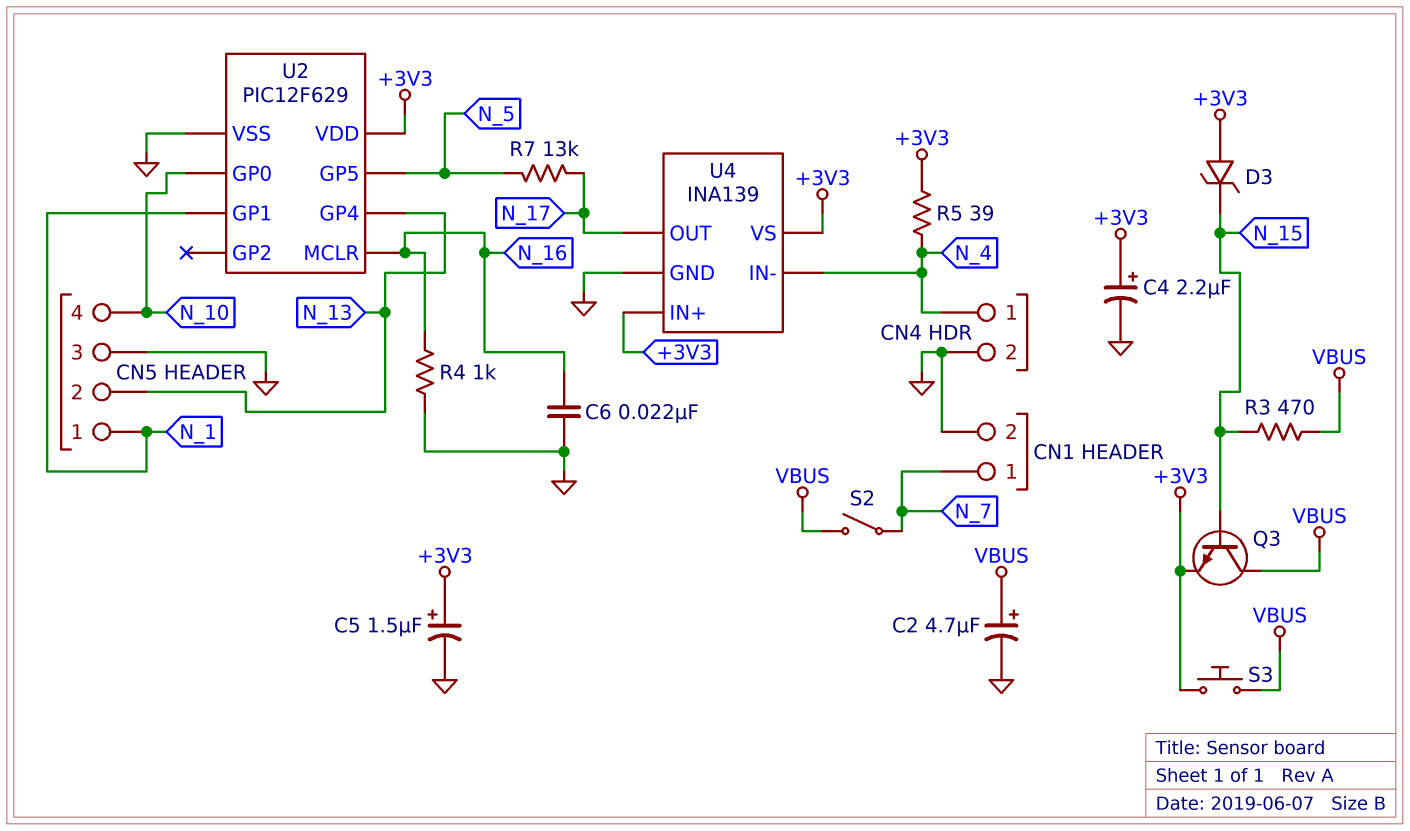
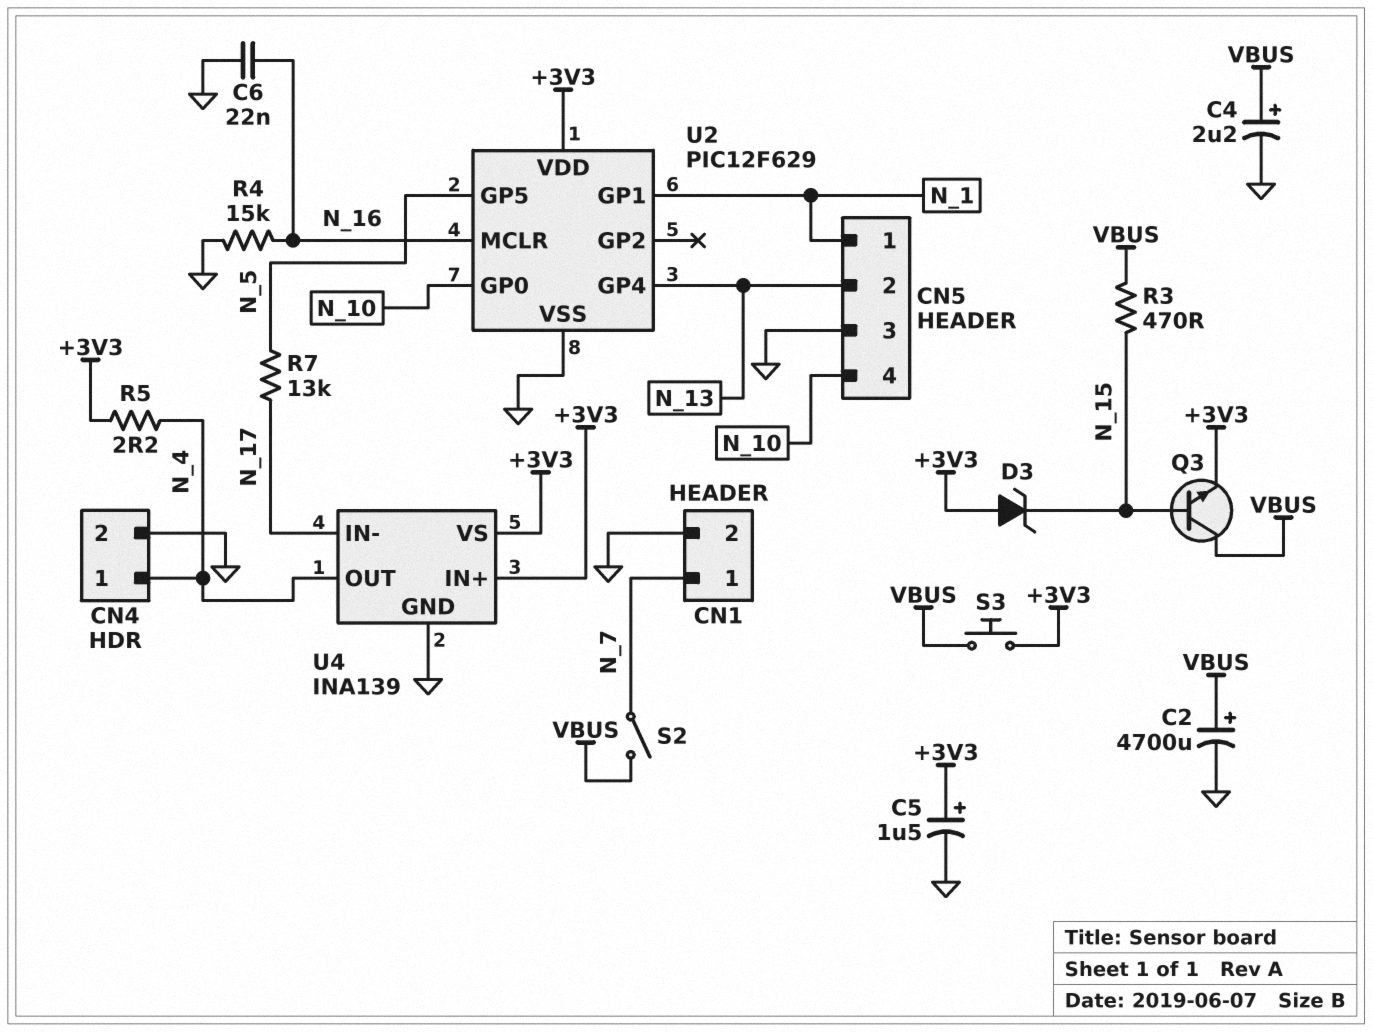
C2: 4.7uF (plus VBUS, minus GND) -> 4700uF (plus VBUS, minus GND)
C4: 2.2uF (plus +3V3, minus GND) -> 2.2uF (plus VBUS, minus GND)
R4: 1k (GND, N_16) -> 15k (GND, N_16)
R5: 39 (+3V3, N_4) -> 2.2 (+3V3, N_4)
U4 pin IN-: N_4 -> N_17
U4 pin OUT: N_17 -> N_4

